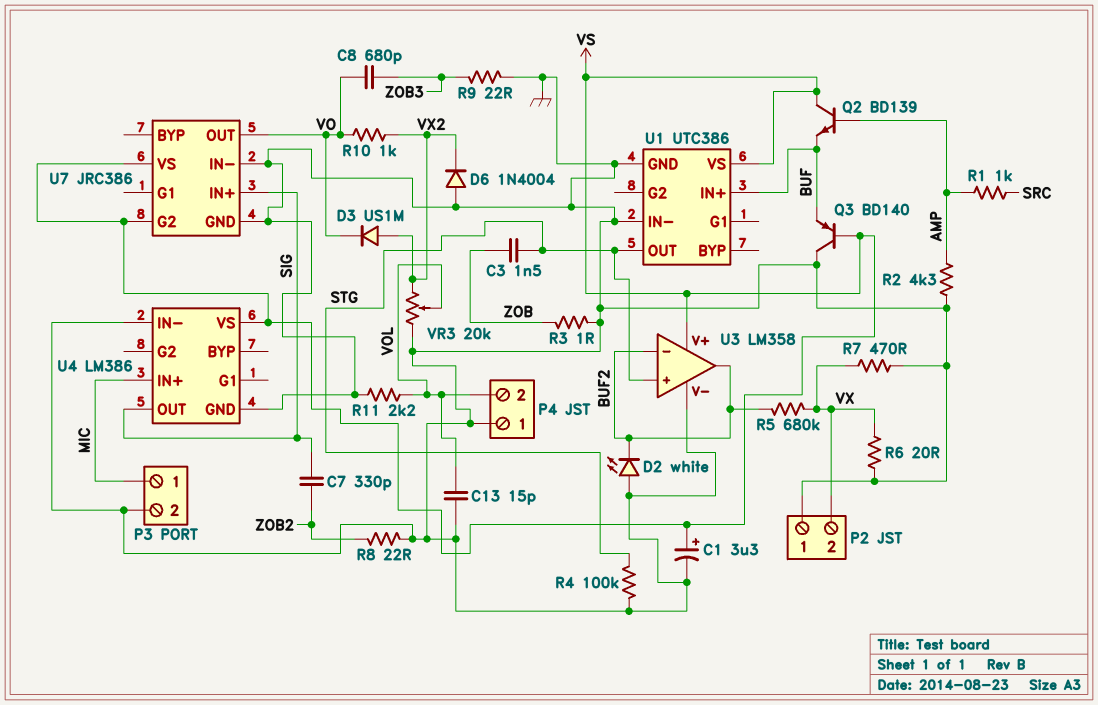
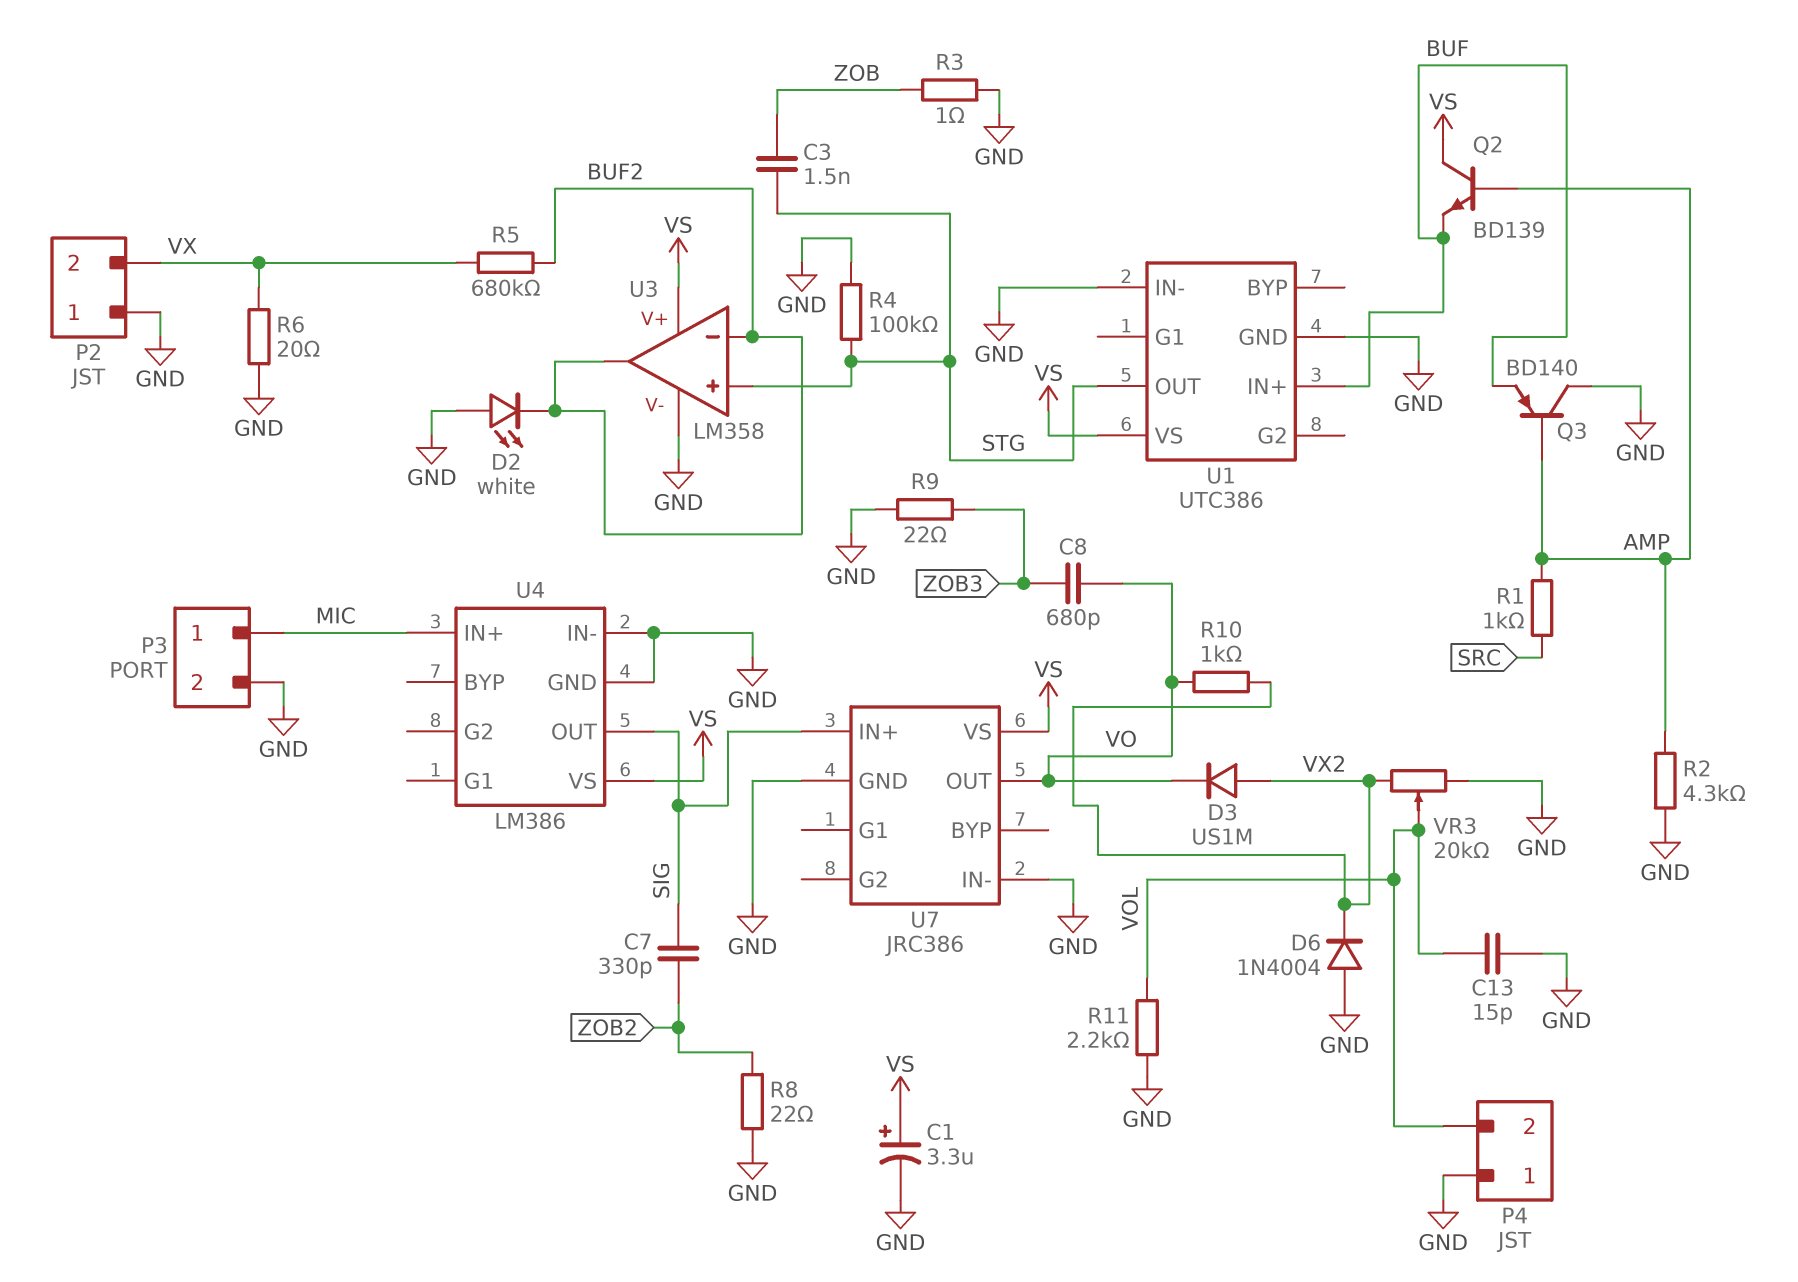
Q3: PNP BD140 (B VS, C GND, E BUF) -> PNP BD140 (B AMP, C GND, E BUF)
R7: 470 (GND, VX) -> none
U7 pin G2: VS -> none

